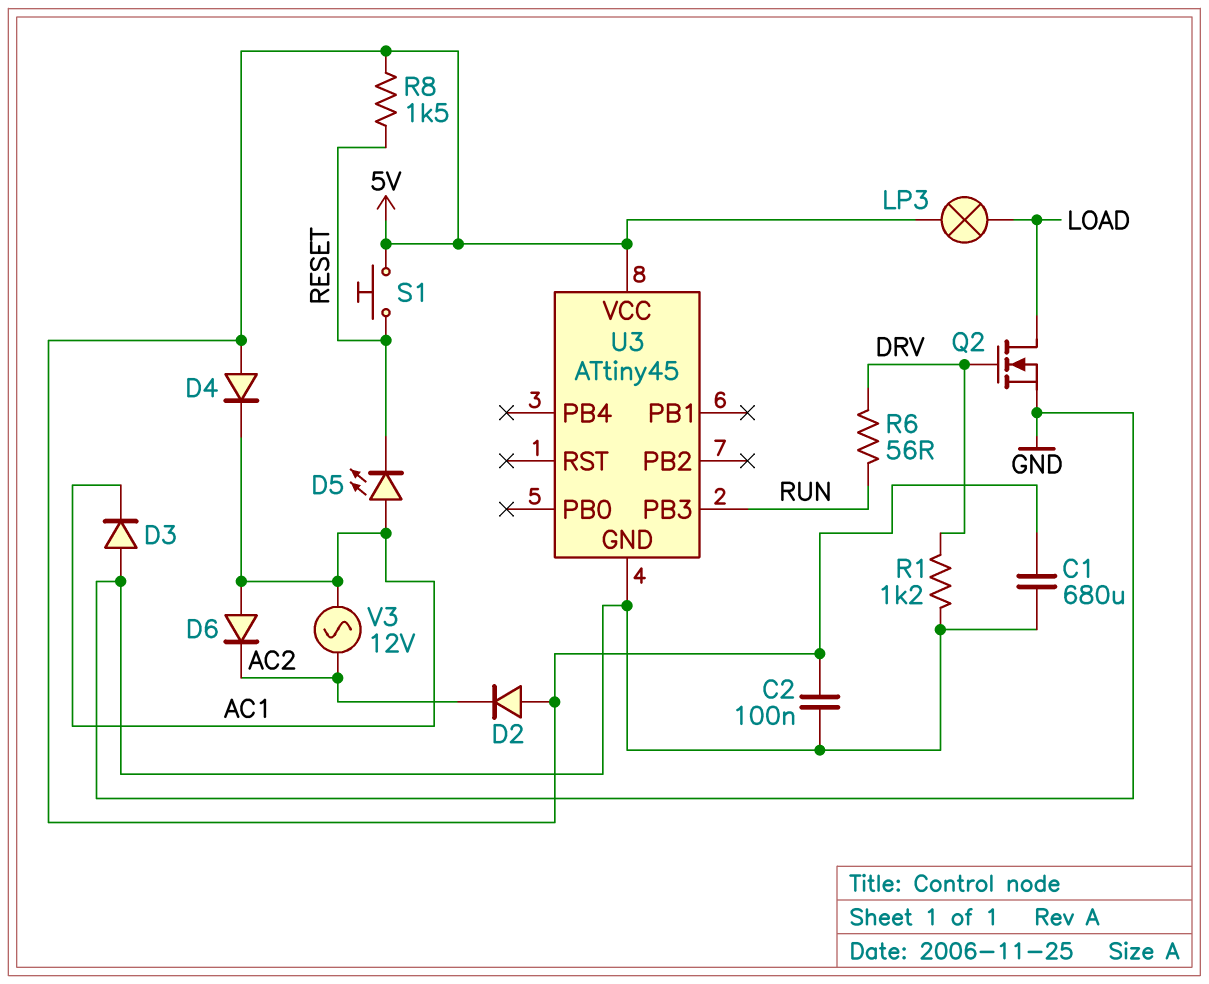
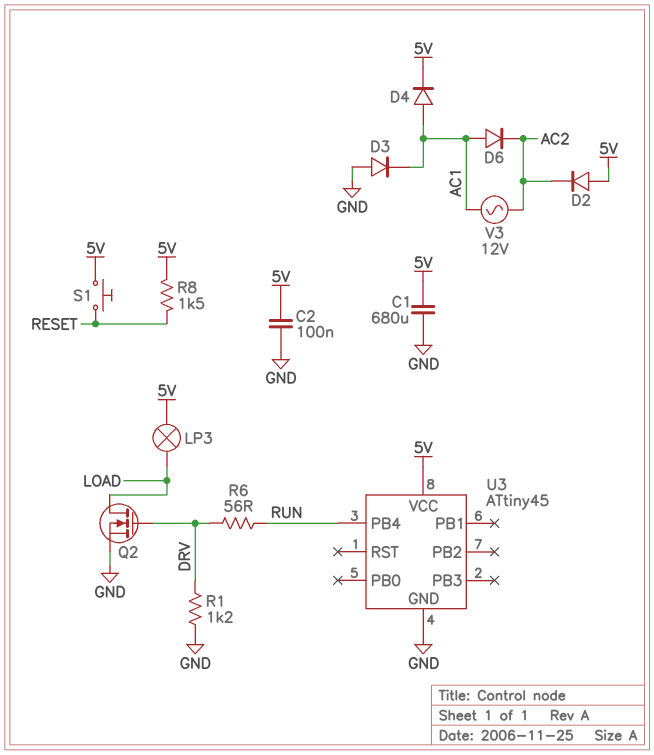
D4: diode (A 5V, K AC1) -> diode (A AC1, K 5V)
D5: LED (A AC1, K RESET) -> none
U3 pin PB3: RUN -> none
U3 pin PB4: none -> RUN

